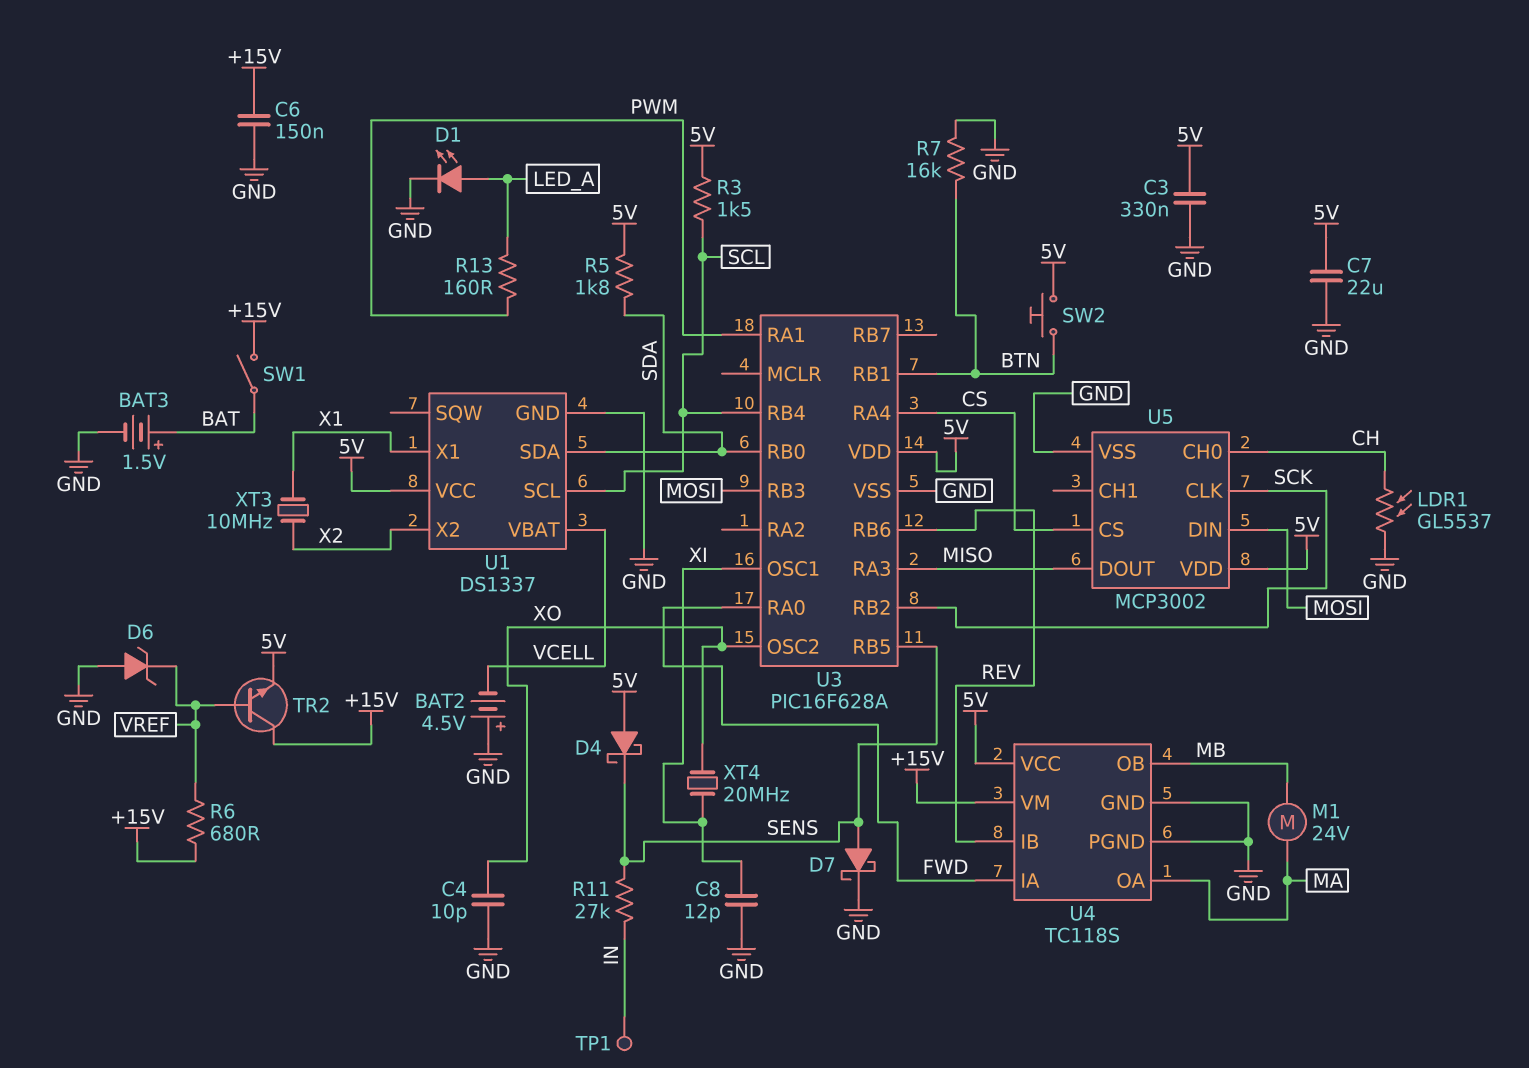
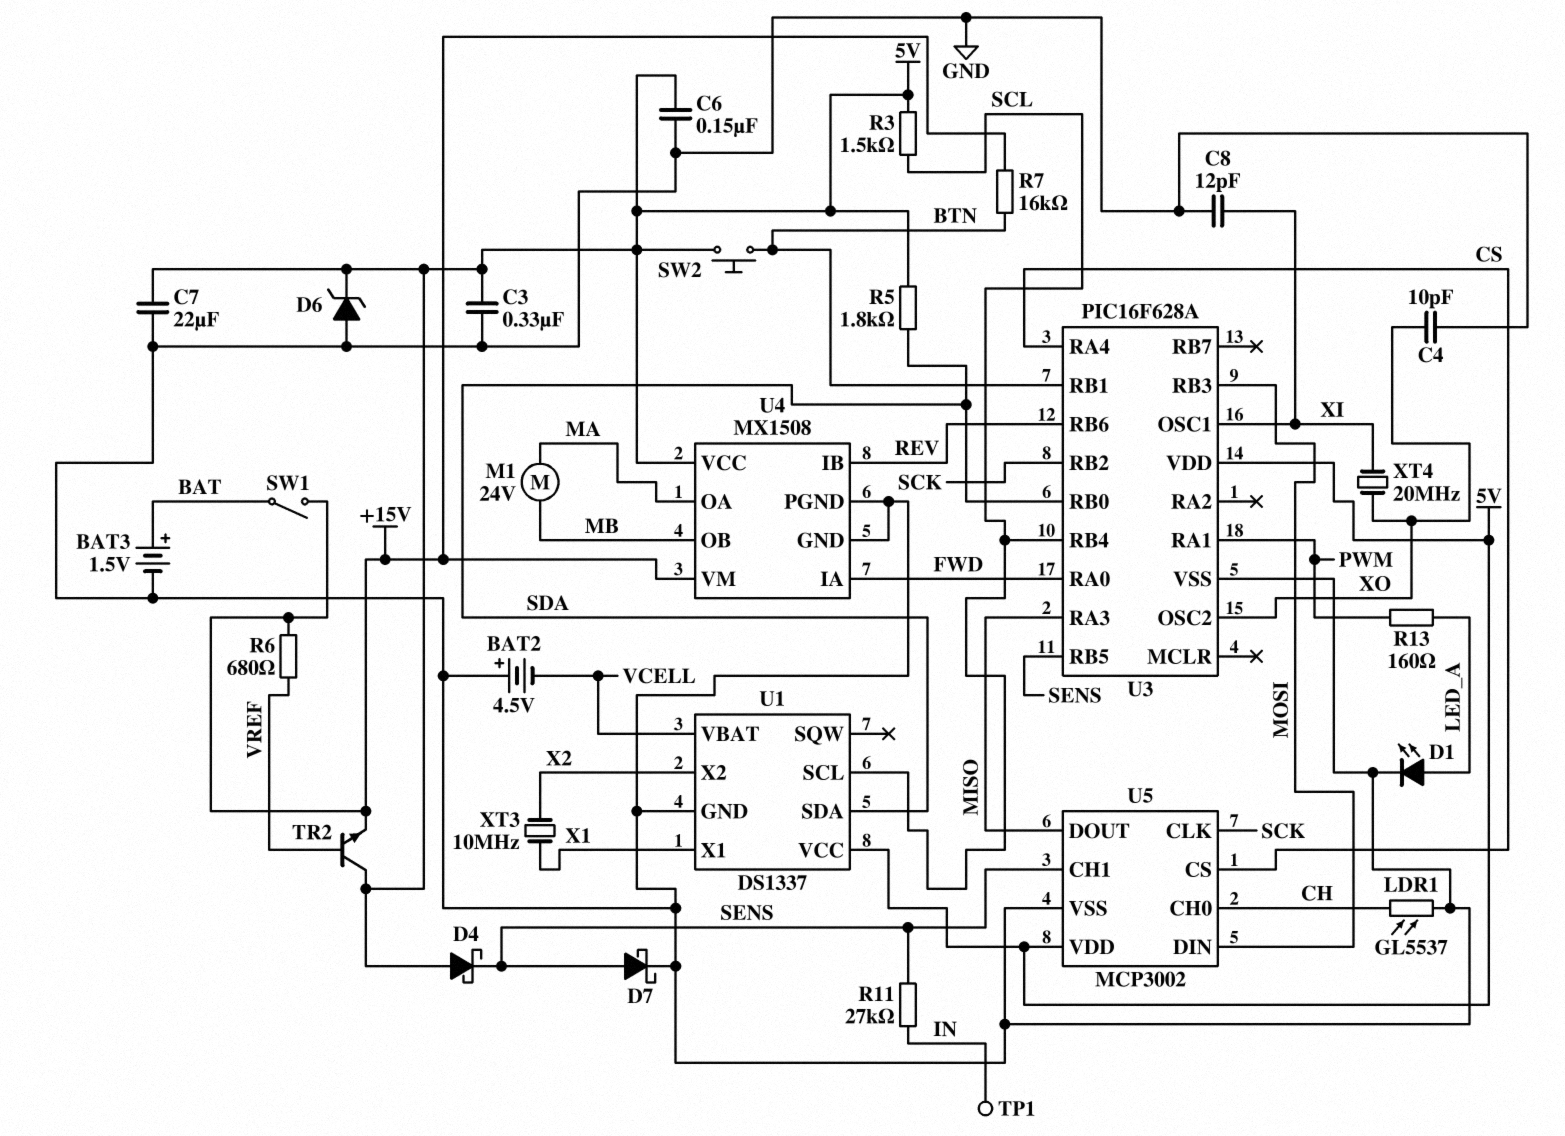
C6: 150nF (+15V, GND) -> 150nF (5V, GND)
D6: zener (A GND, K VREF) -> zener (A GND, K 5V)
R7: 16k (BTN, GND) -> 16k (+15V, BTN)
TR2: NPN (B VREF, C +15V, E 5V) -> NPN (B VREF, C 5V, E +15V)
U4: TC118S -> MX1508
U5 pin CH1: none -> SENS

